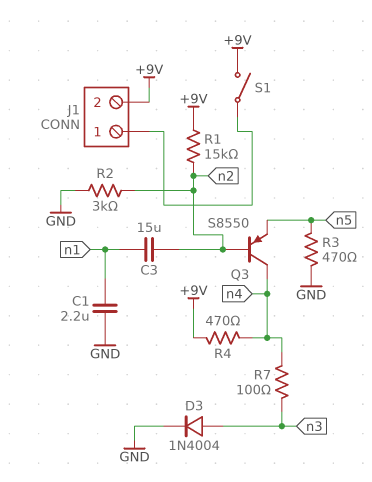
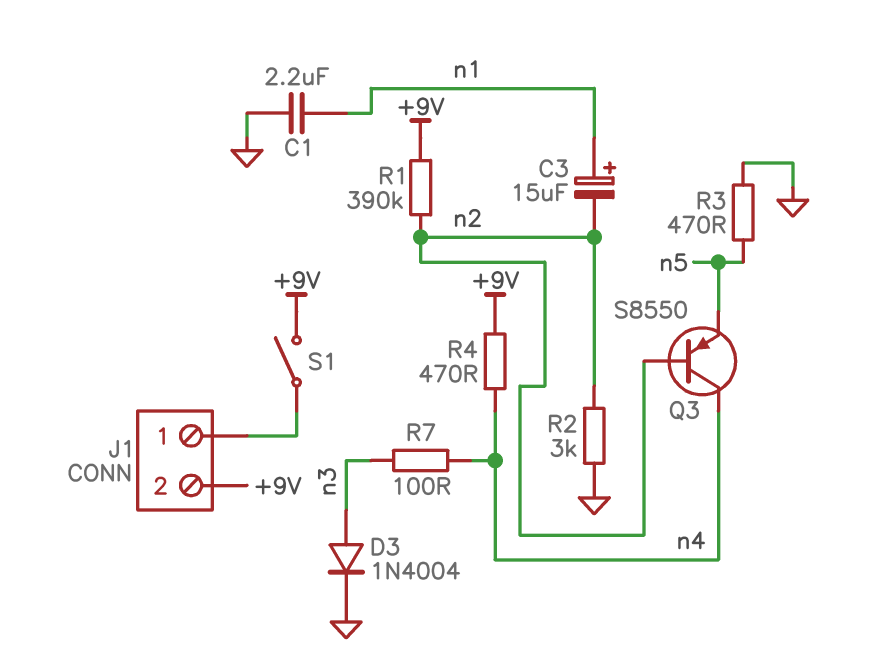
C3: 15uF (n1, n2) -> 15uF (plus n1, minus n2)
R1: 15k (+9V, n2) -> 390k (+9V, n2)

